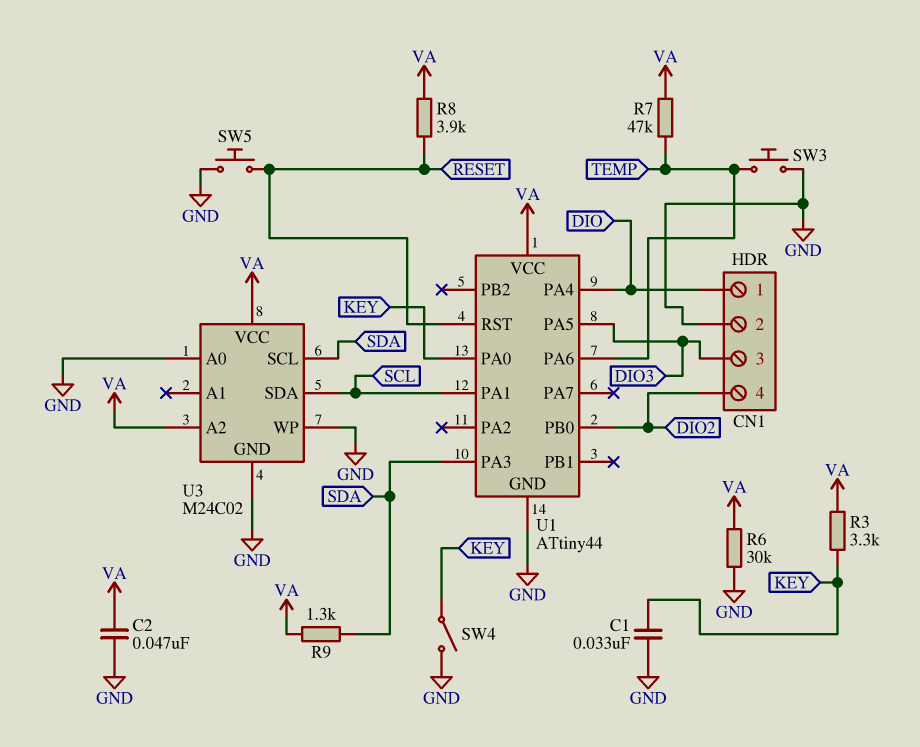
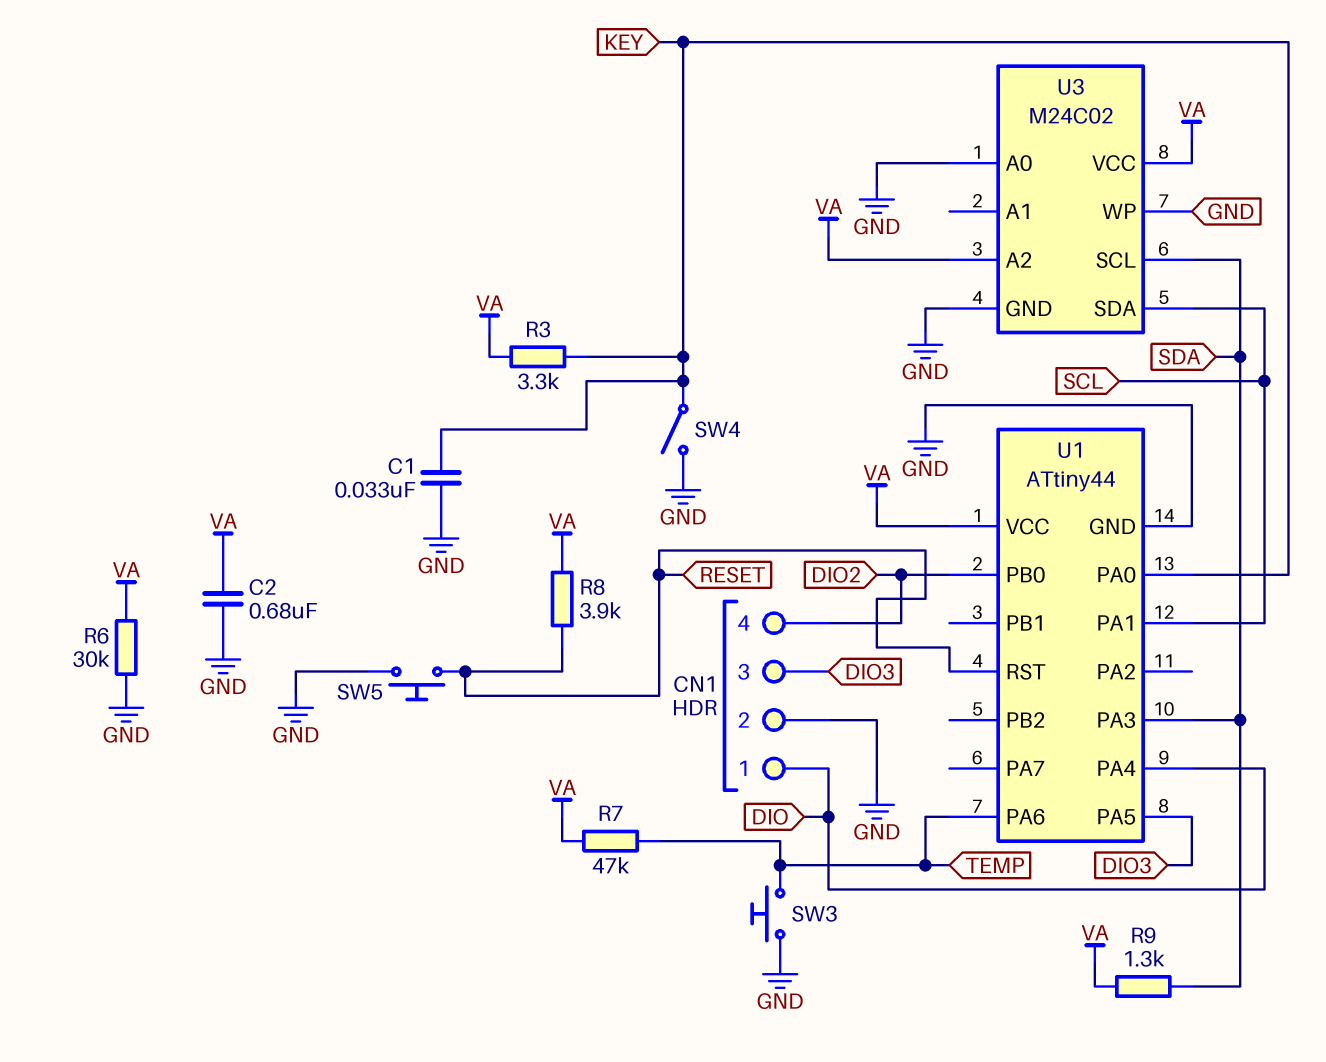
C2: 47nF (GND, VA) -> 680nF (GND, VA)

